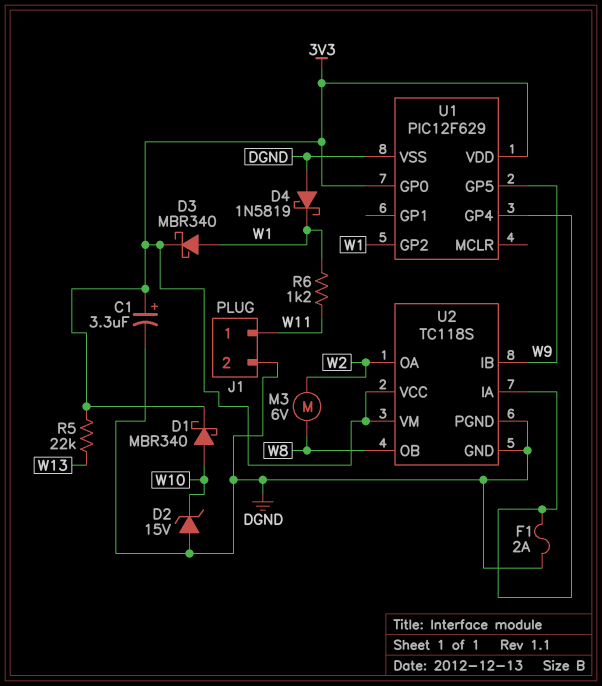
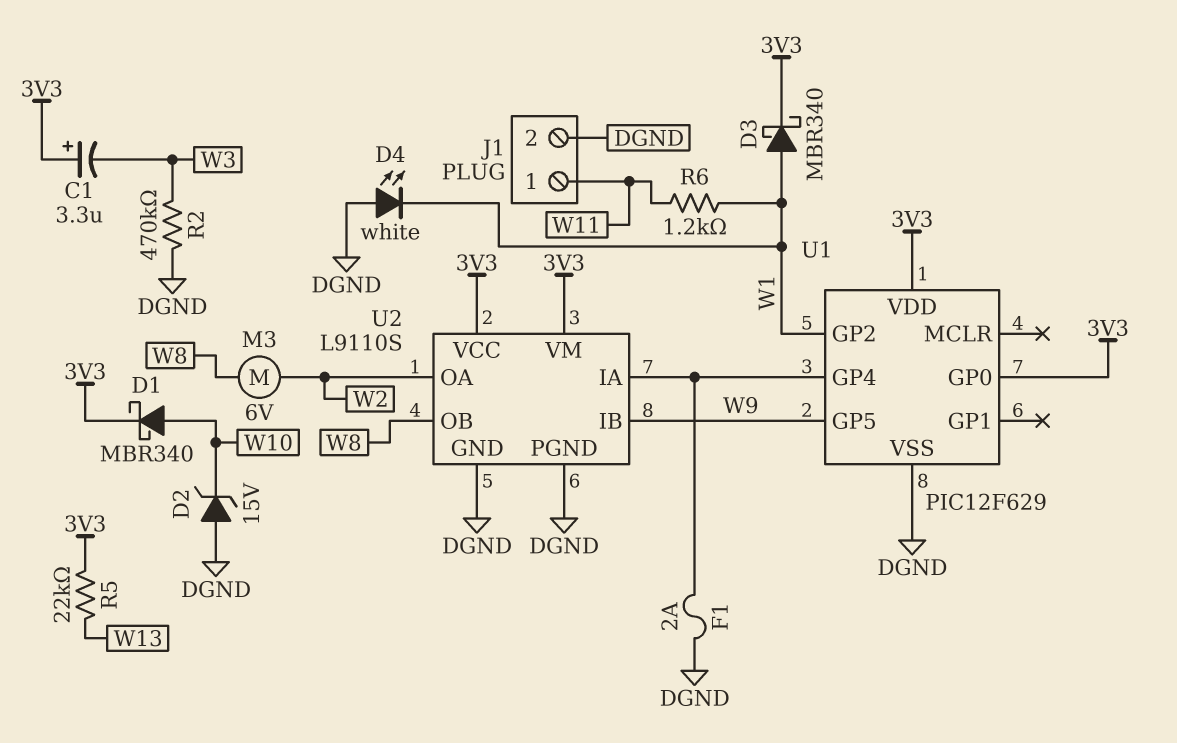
C1: 3.3uF (plus 3V3, minus DGND) -> 3.3uF (plus 3V3, minus W3)
D4: schottky 1N5819 (A DGND, K W1) -> LED white (A DGND, K W1)
R2: none -> 470k (DGND, W3)
U2: TC118S -> L9110S

